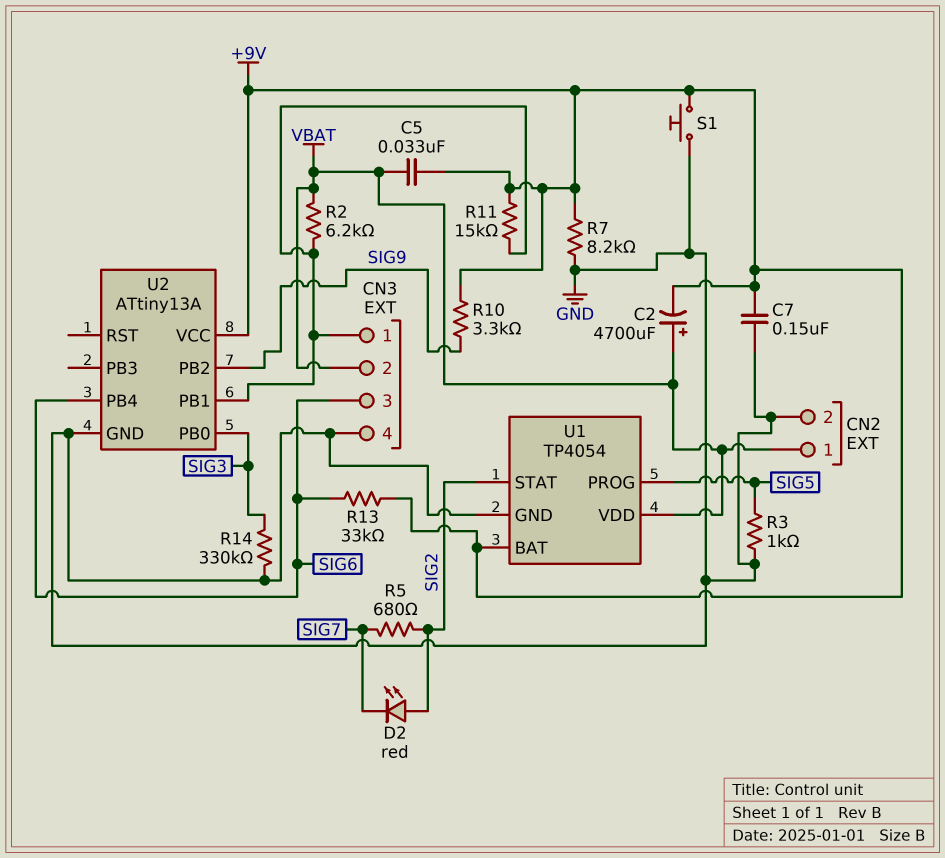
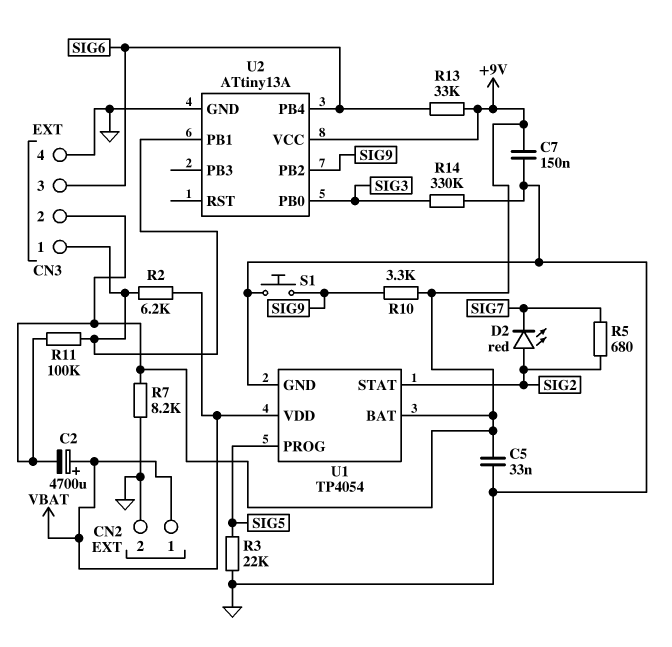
C5: 33nF (+9V, VBAT) -> 33nF (+9V, GND)
CN3 pin 2: VBAT -> +9V
R3: 1k (GND, SIG5) -> 22k (GND, SIG5)
R11: 15k (+9V, CN3/1) -> 100k (+9V, CN3/1)
S1: button (+9V, GND) -> button (GND, SIG9)

